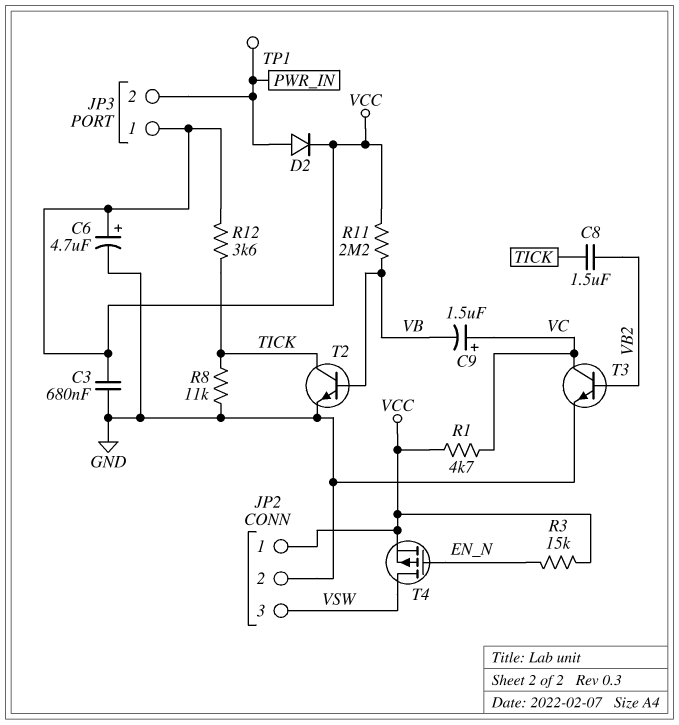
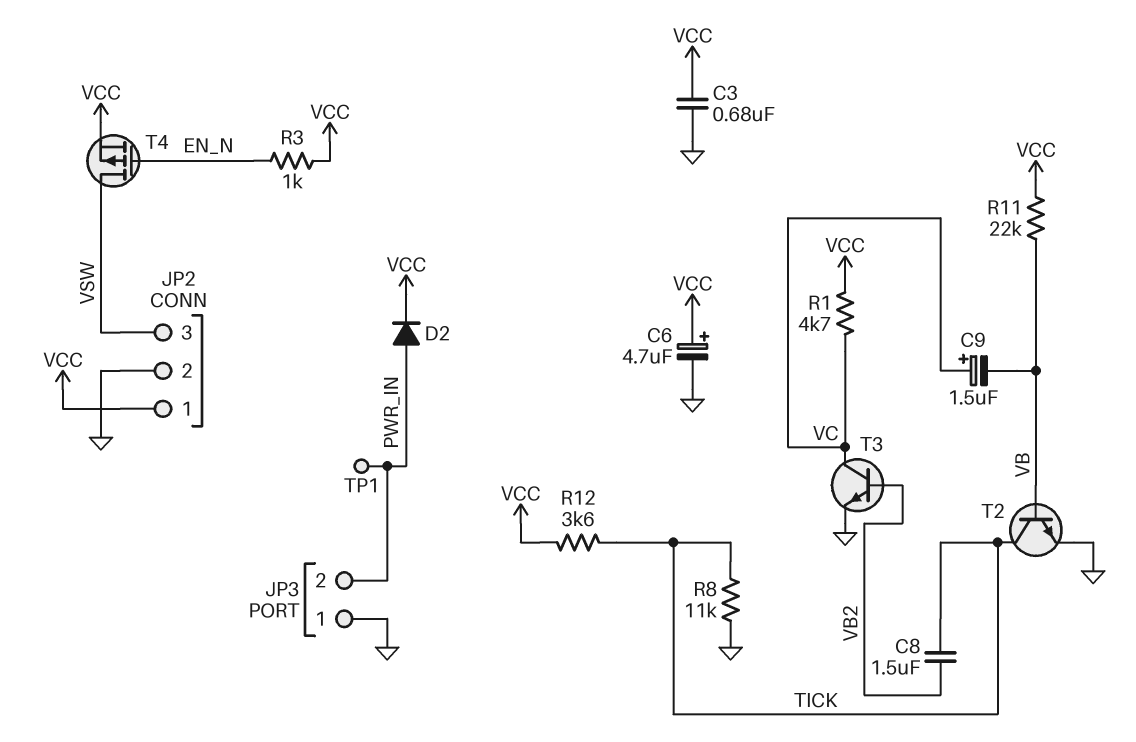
JP3 pin 1: VCC -> GND
R3: 15k (EN_N, VCC) -> 1k (EN_N, VCC)
R11: 2.2M (VB, VCC) -> 22k (VB, VCC)

